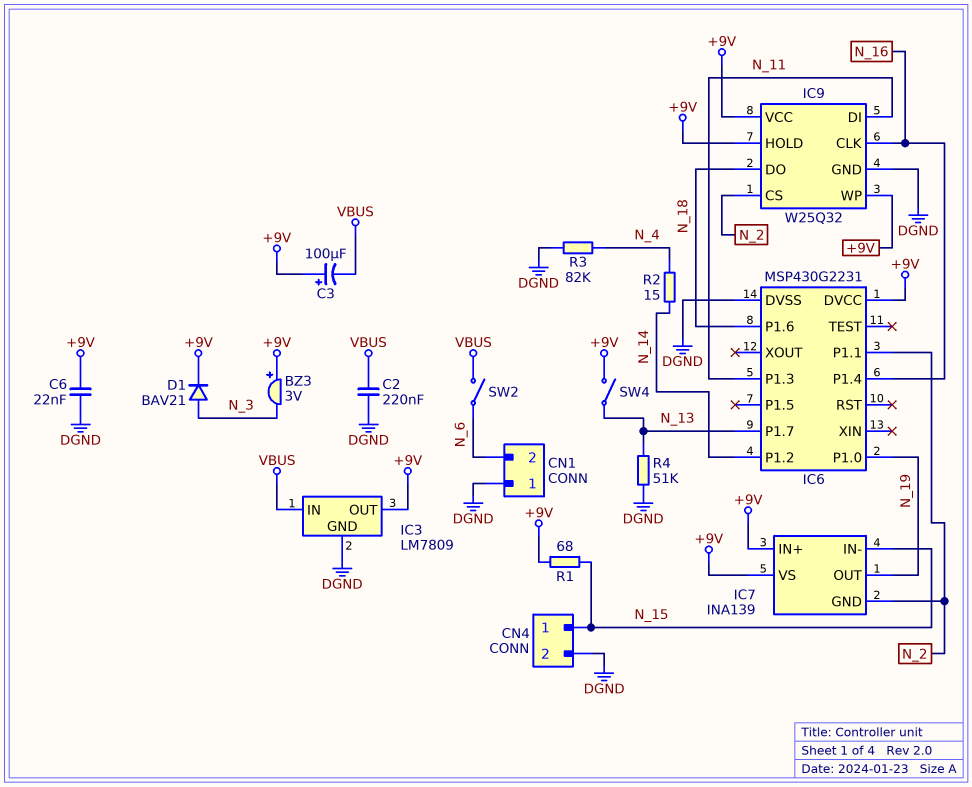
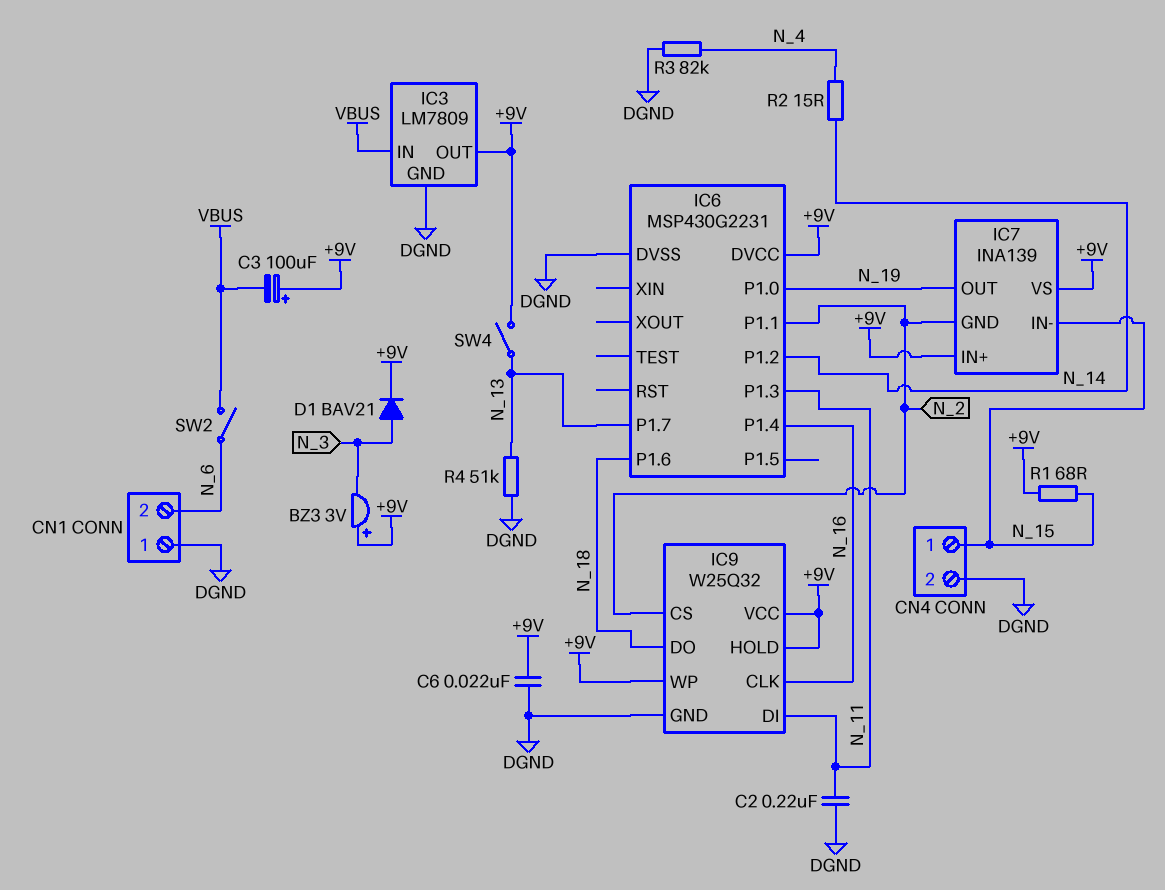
C2: 220nF (DGND, VBUS) -> 220nF (DGND, N_11)

